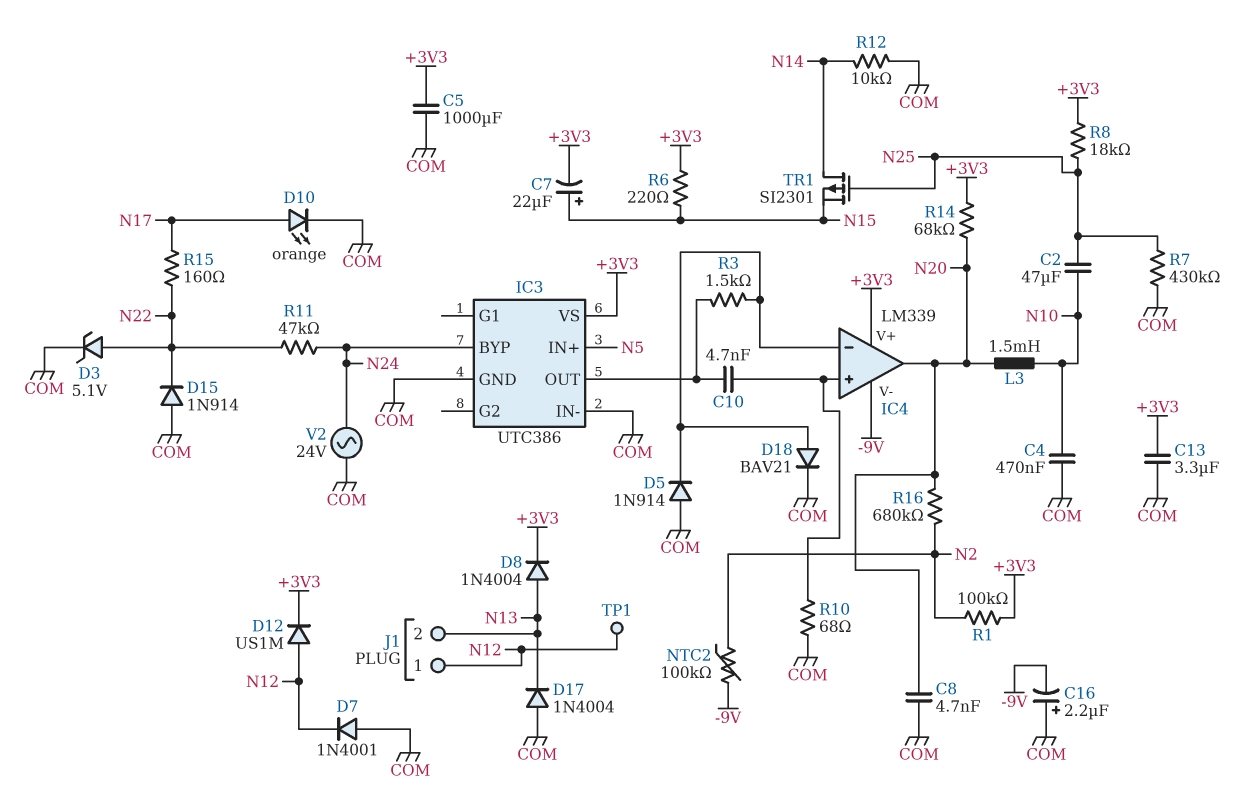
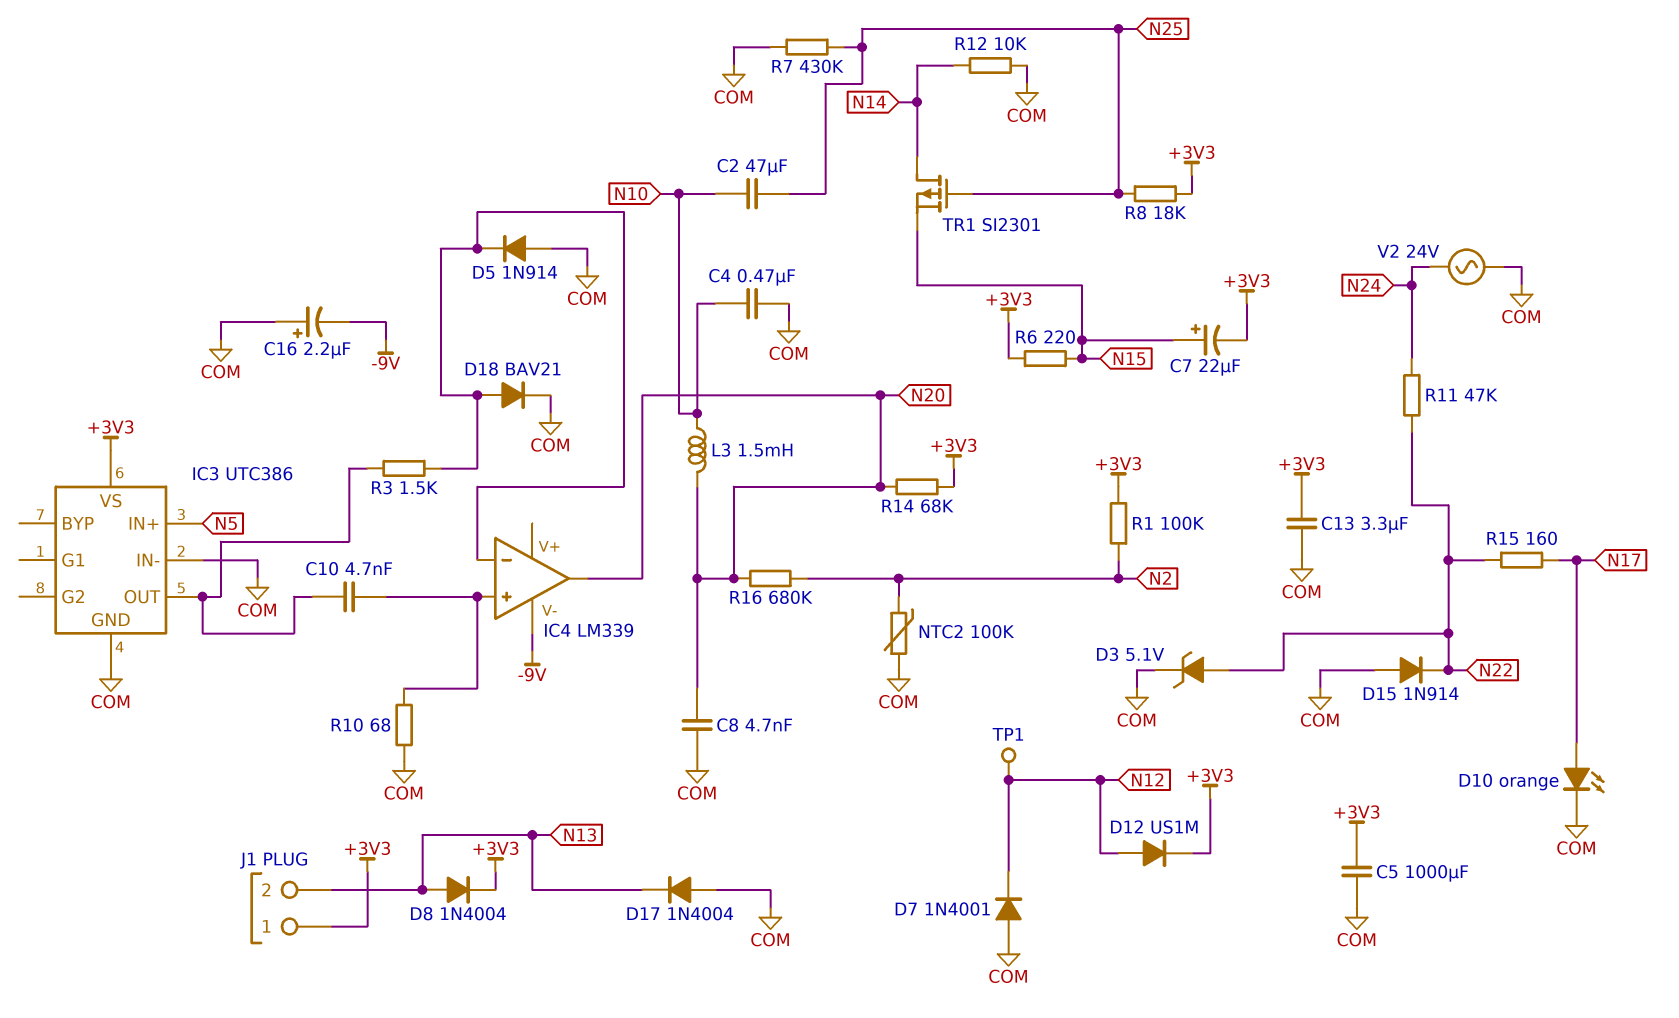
IC3 pin BYP: N24 -> none
IC4 pin V+: +3V3 -> none
J1 pin 1: N12 -> +3V3
NTC2: 100k (-9V, N2) -> 100k (COM, N2)

